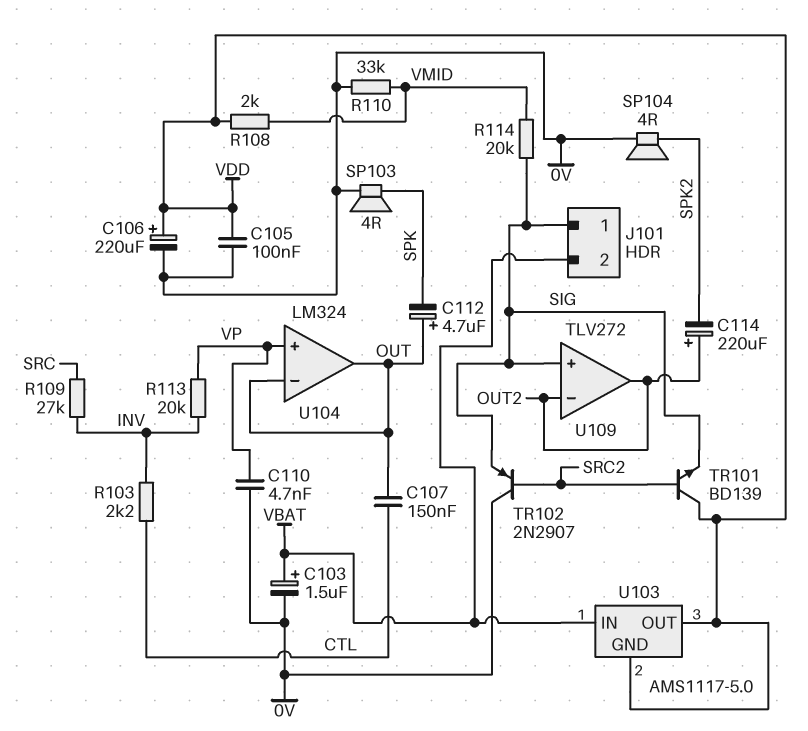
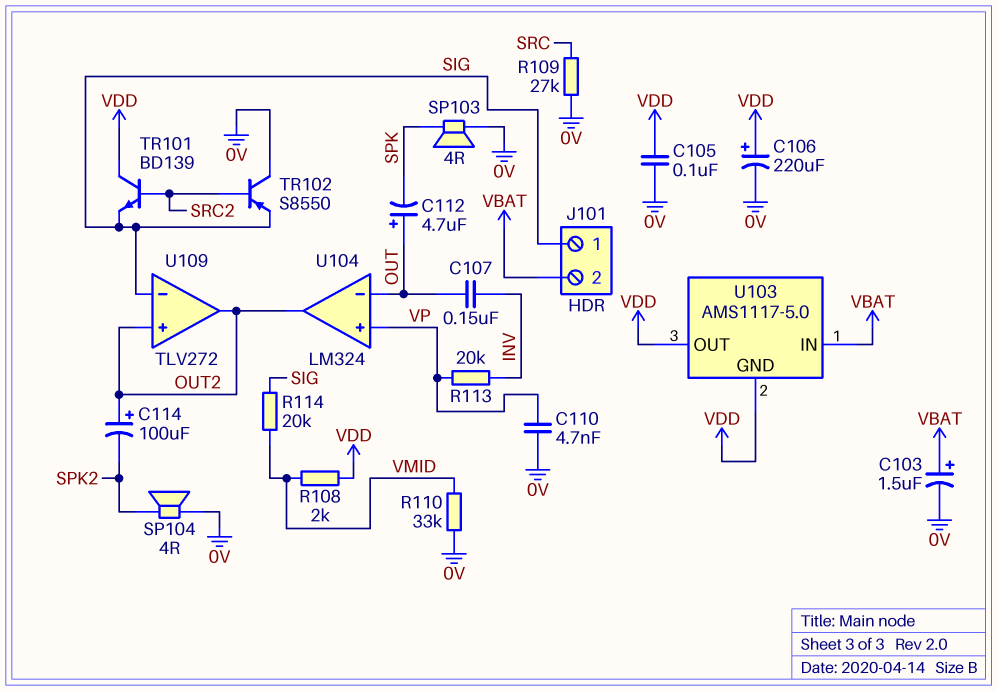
C107: 150nF (CTL, OUT) -> 150nF (INV, OUT)
C114: 220uF (plus OUT2, minus SPK2) -> 100uF (plus OUT2, minus SPK2)
R103: 2.2k (CTL, INV) -> none
R109: 27k (INV, SRC) -> 27k (0V, SRC)
TR102: PNP 2N2907 (B SRC2, C 0V, E SIG) -> PNP S8550 (B SRC2, C 0V, E SIG)
U104 pin out: OUT -> OUT2
U109 pin in+: SIG -> OUT2
U109 pin in-: OUT2 -> SIG

